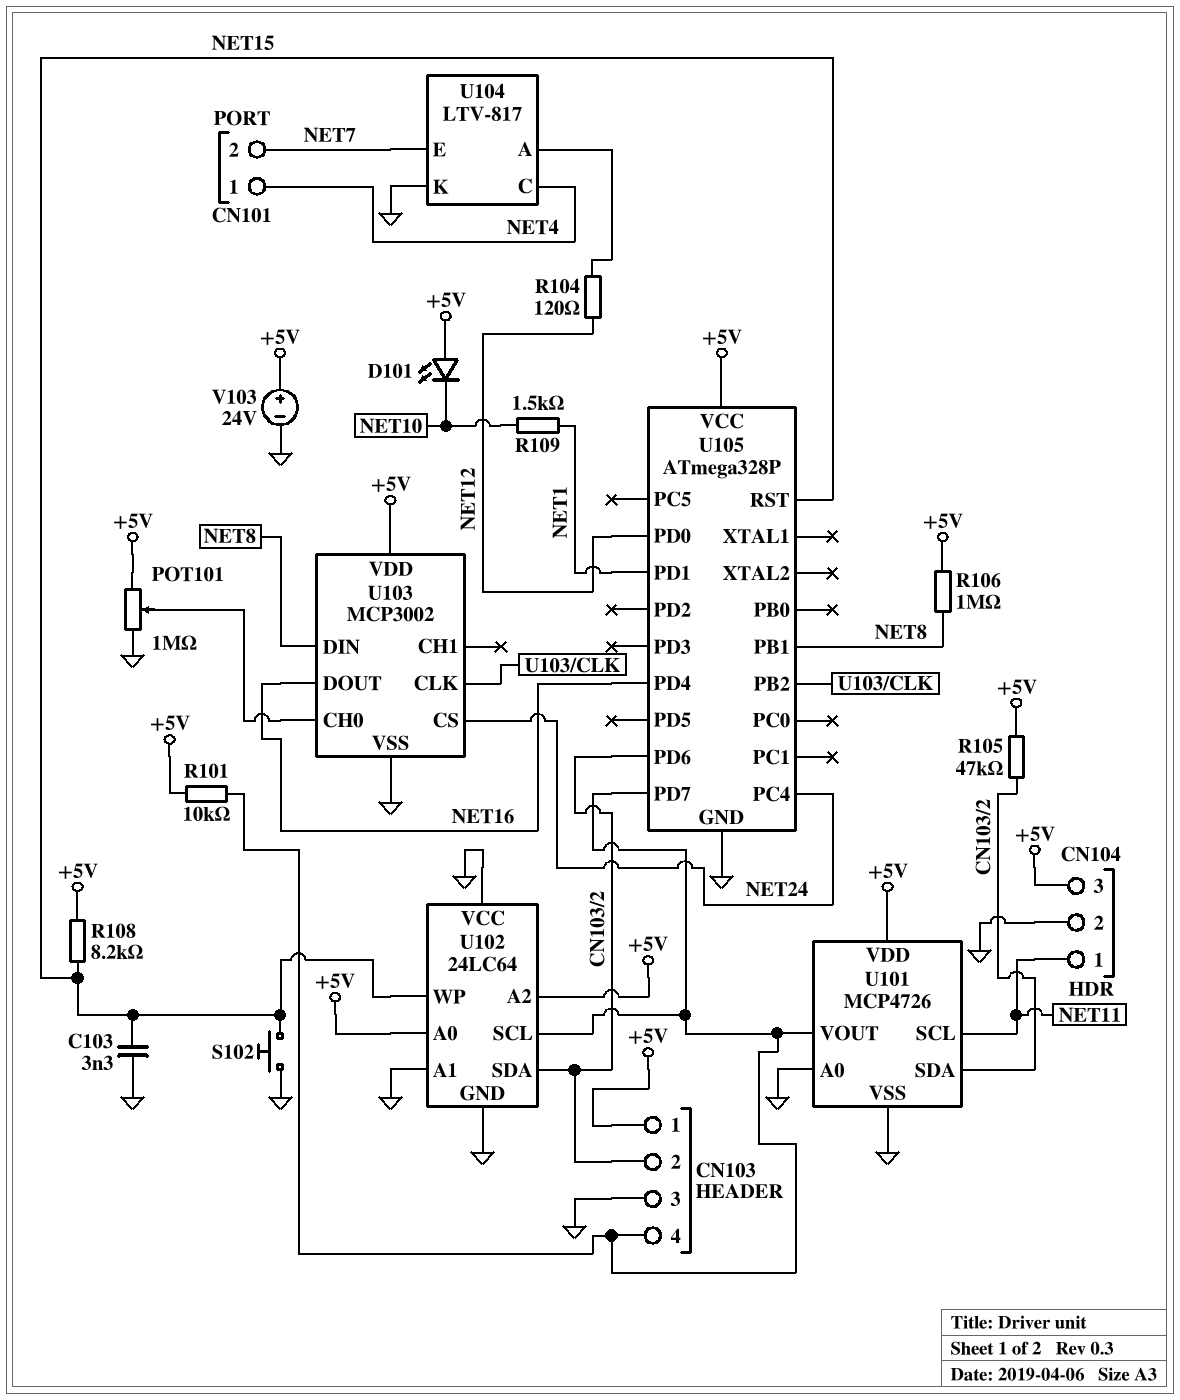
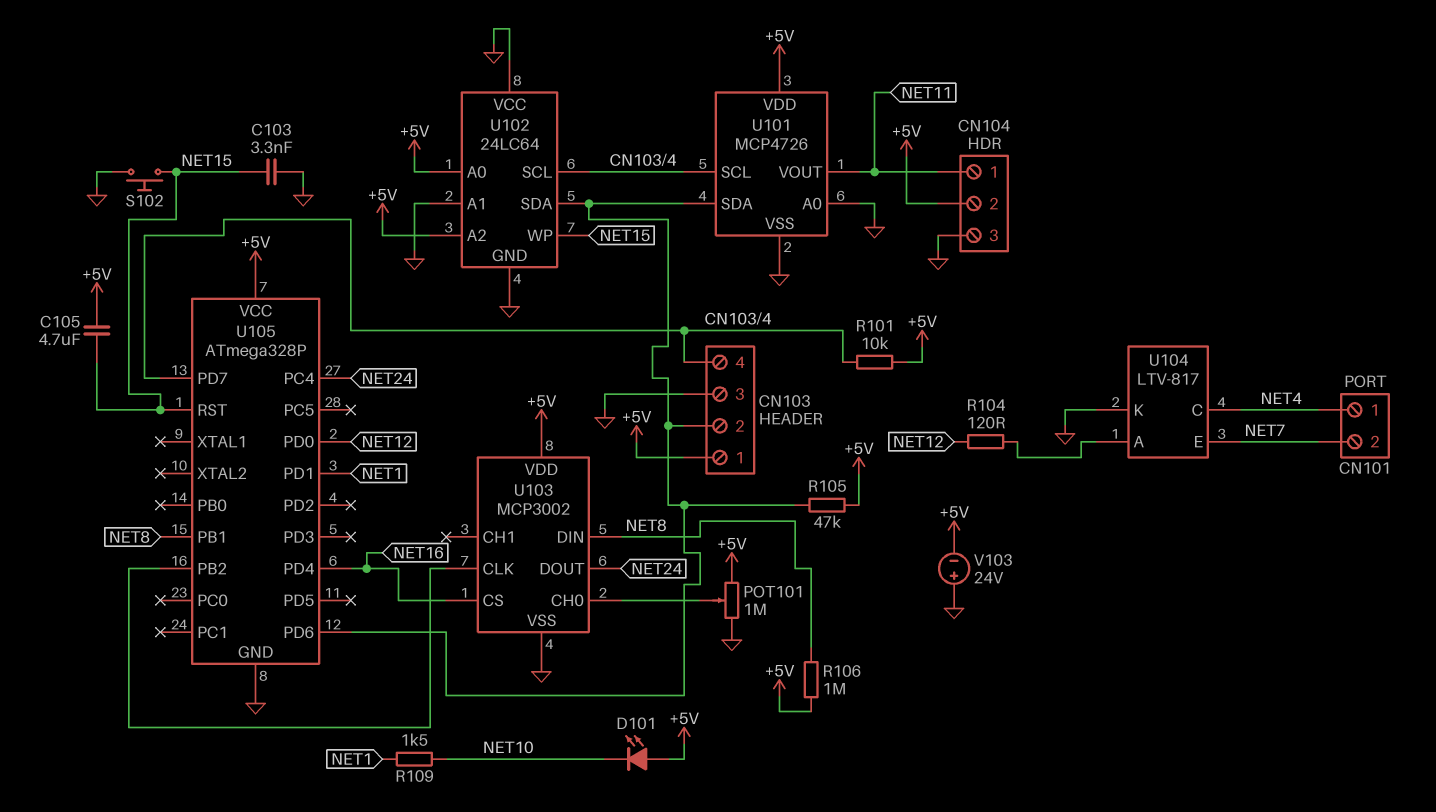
C105: none -> 4.7uF (+5V, NET15)
CN104 pin 2: GND -> +5V
CN104 pin 3: +5V -> GND
R108: 8.2k (+5V, NET15) -> none
U101 pin SCL: NET11 -> CN103/4
U101 pin VOUT: CN103/4 -> NET11
U103 pin CS: NET24 -> NET16
U103 pin DOUT: NET16 -> NET24
V103: 24V (plus +5V, minus GND) -> 24V (plus GND, minus +5V)

